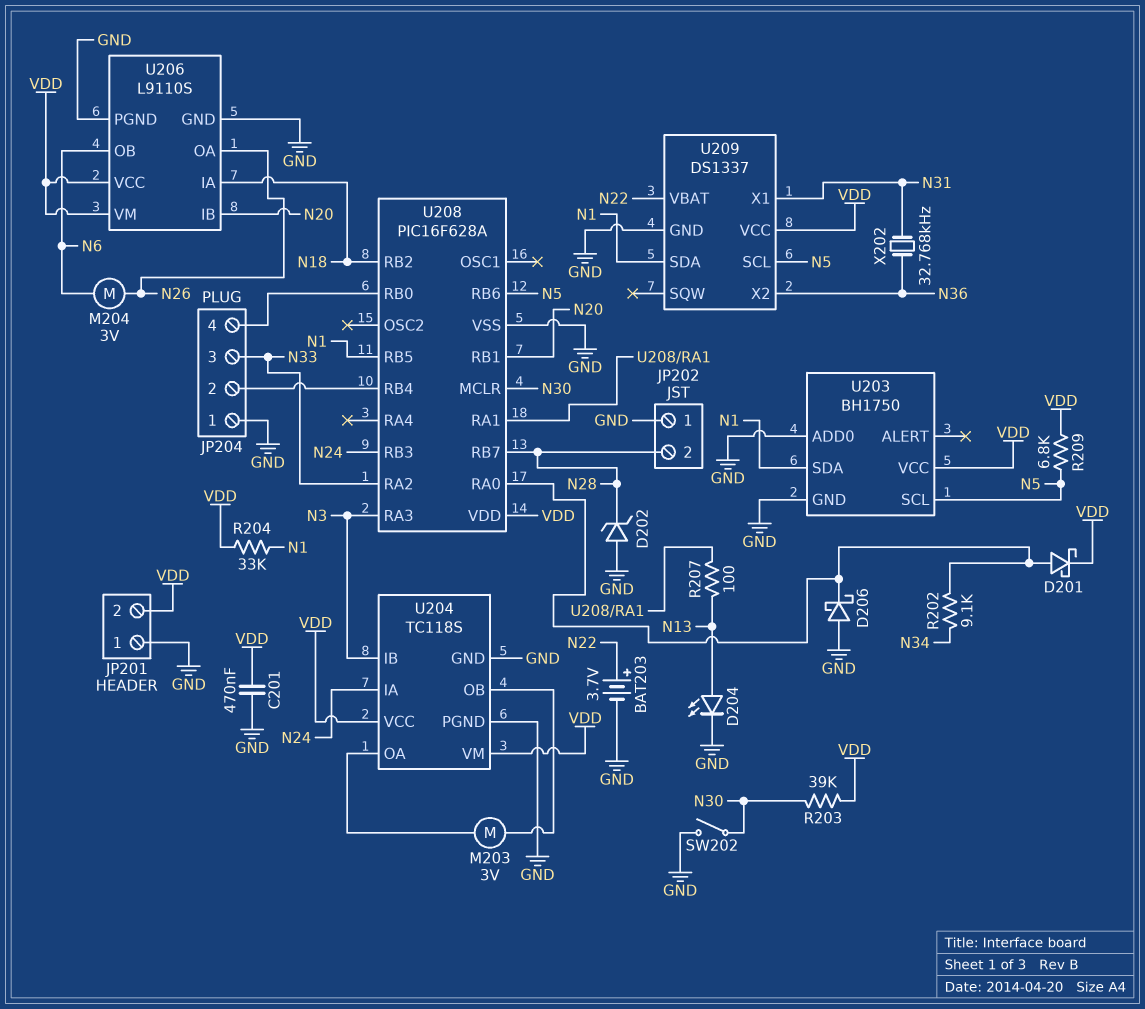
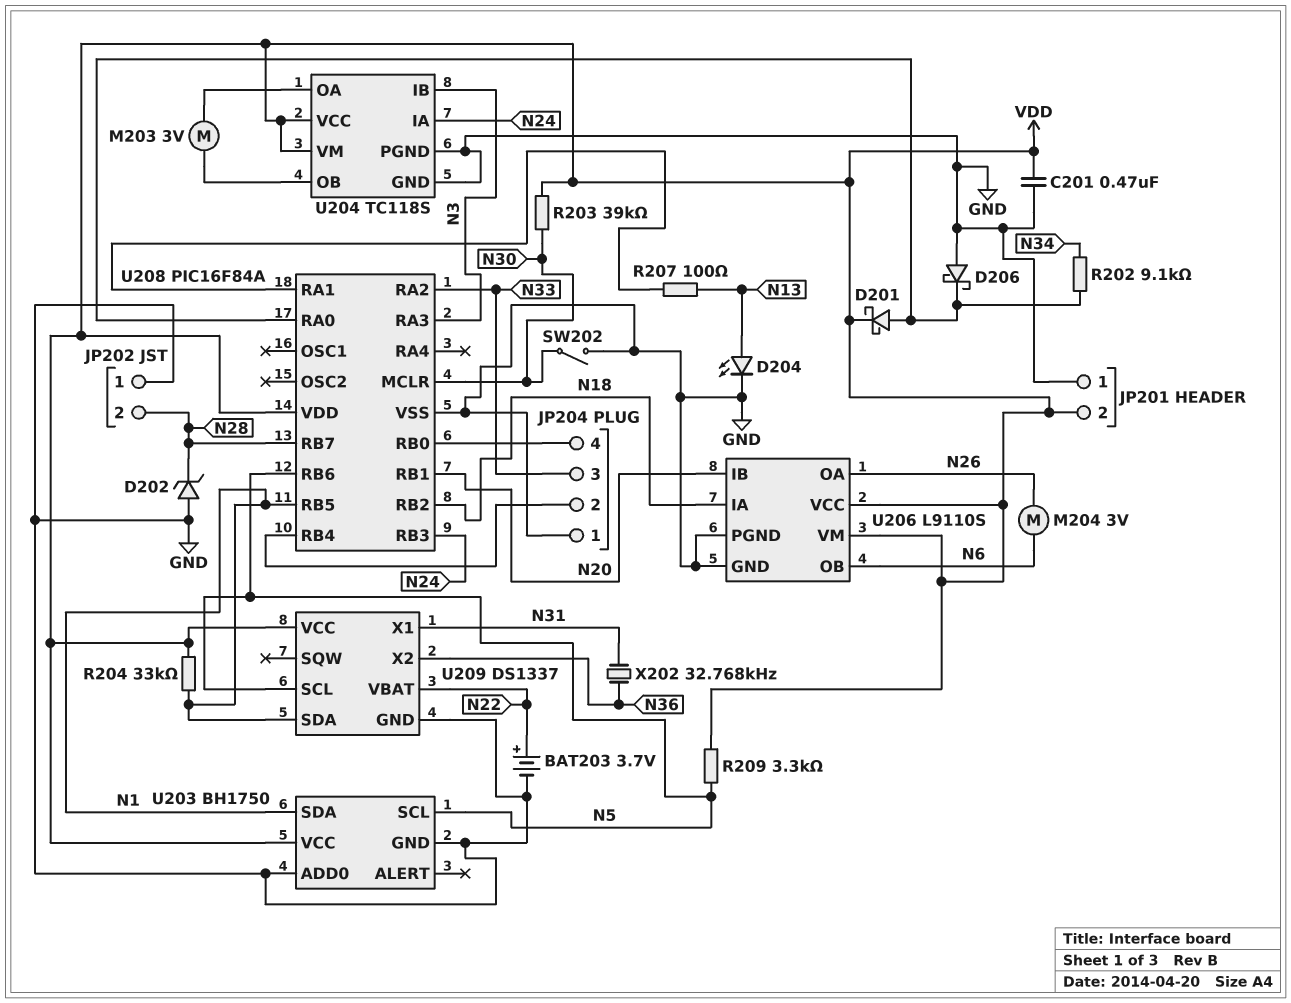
R209: 6.8k (N5, VDD) -> 3.3k (N5, VDD)
U208: PIC16F628A -> PIC16F84A

